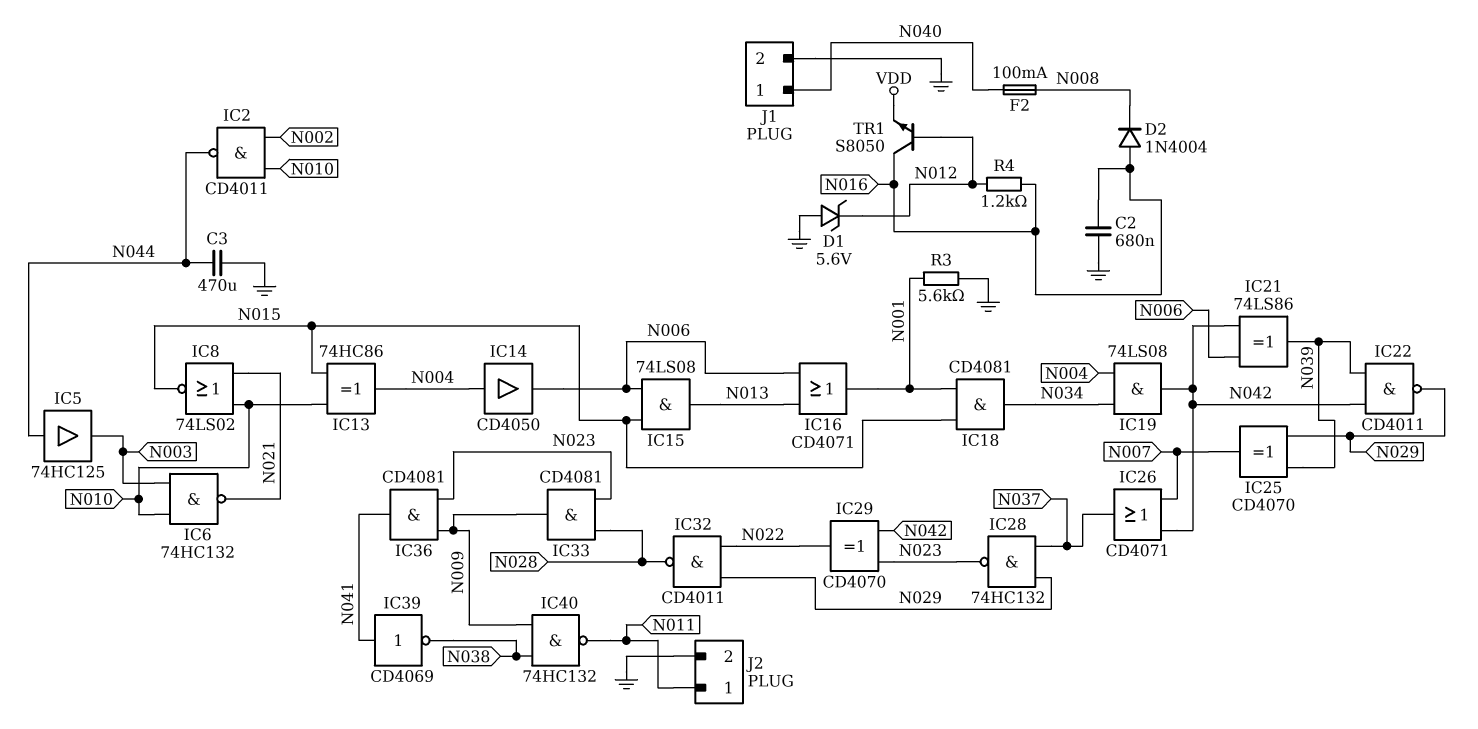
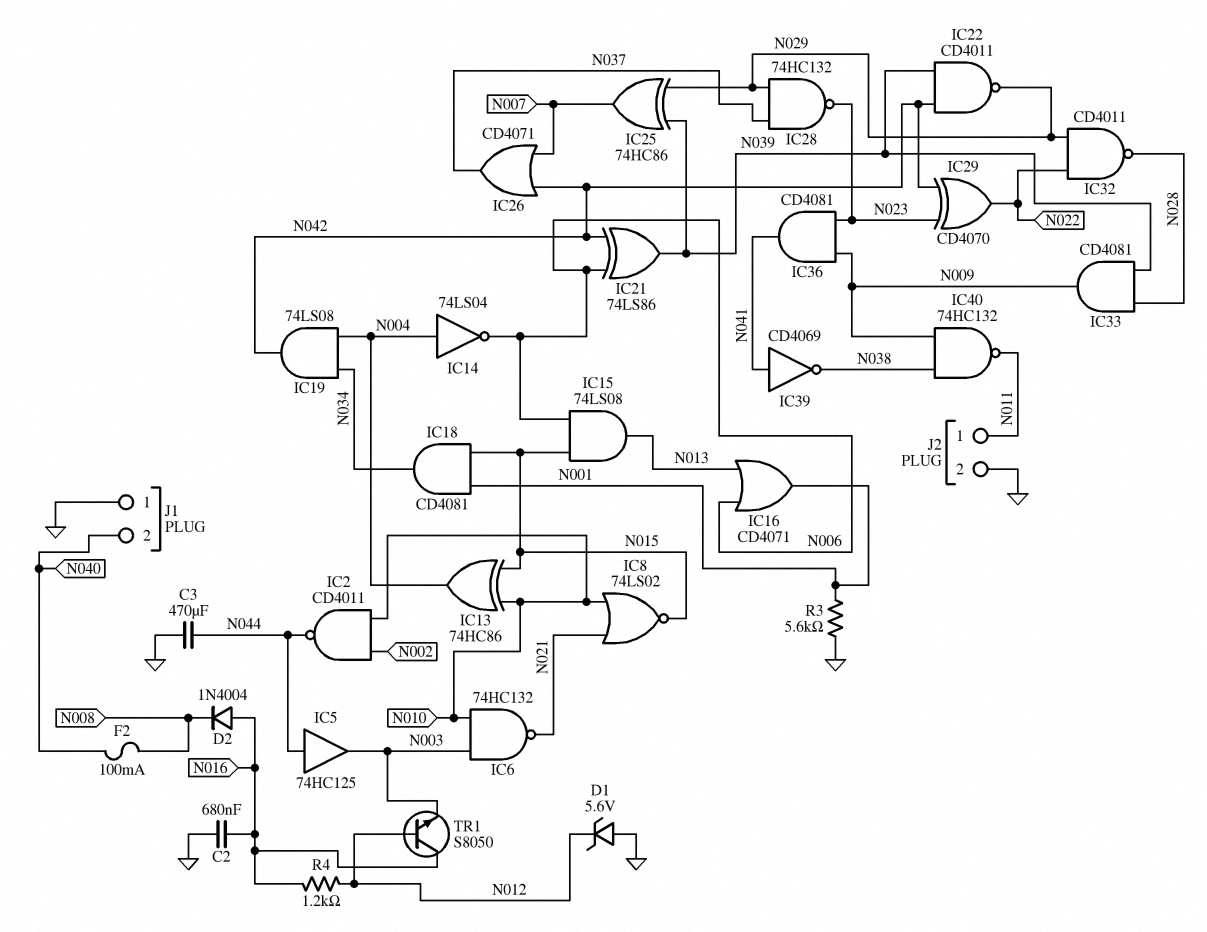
IC14: buffer CD4050 (in N004, out N006) -> NOT 74LS04 (in N004, out N006)
IC25: XOR CD4070 (in N029, in N039, out N007) -> XOR 74HC86 (in N029, in N039, out N007)
IC33: AND CD4081 (in N023, in N028, out N009) -> AND CD4081 (in N028, in N039, out N009)
J1 pin 1: N040 -> GND
J1 pin 2: GND -> N040
TR1: NPN S8050 (B N012, C N016, E VDD) -> NPN S8050 (B N012, C N016, E N003)

